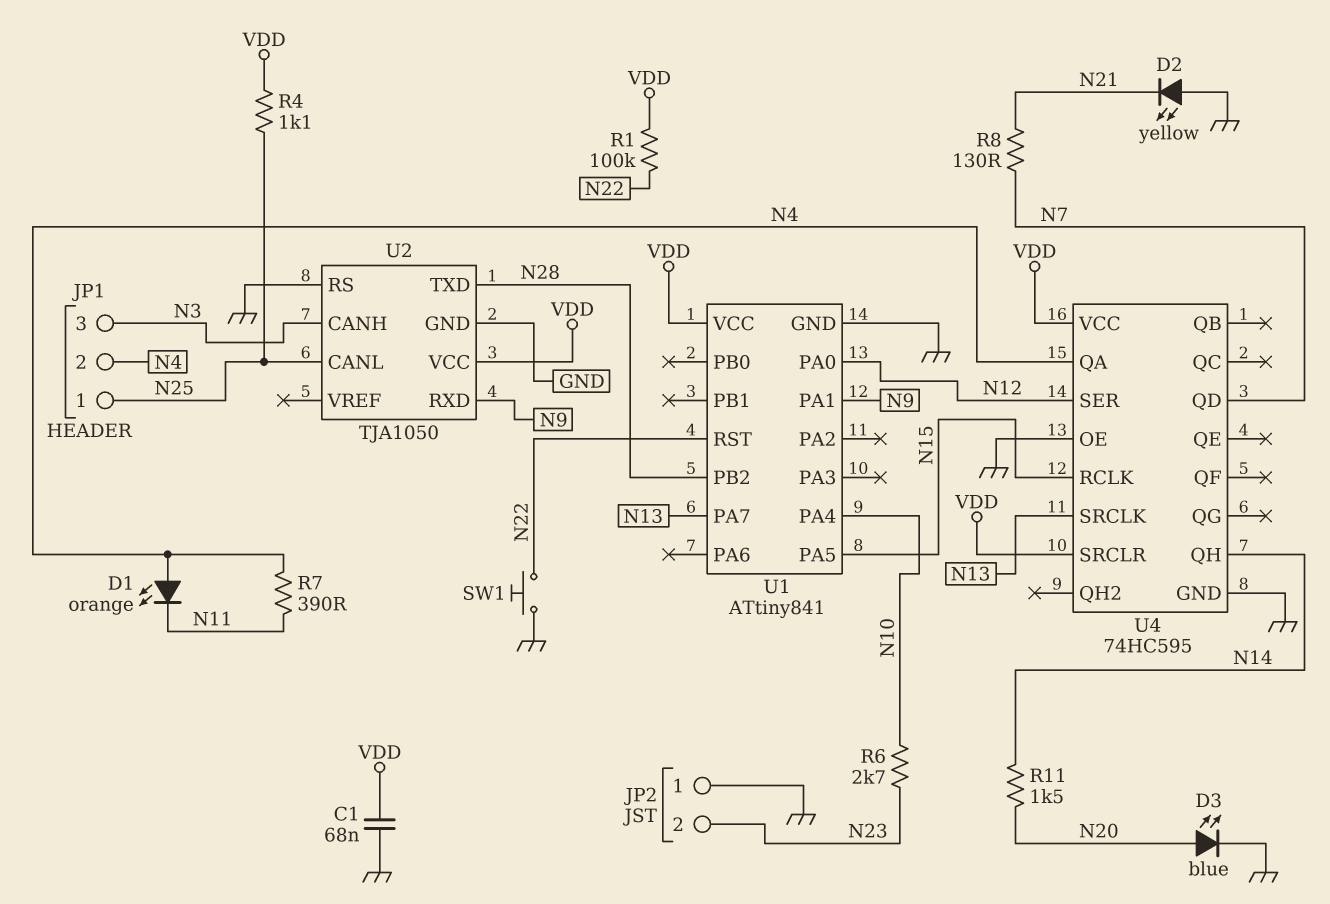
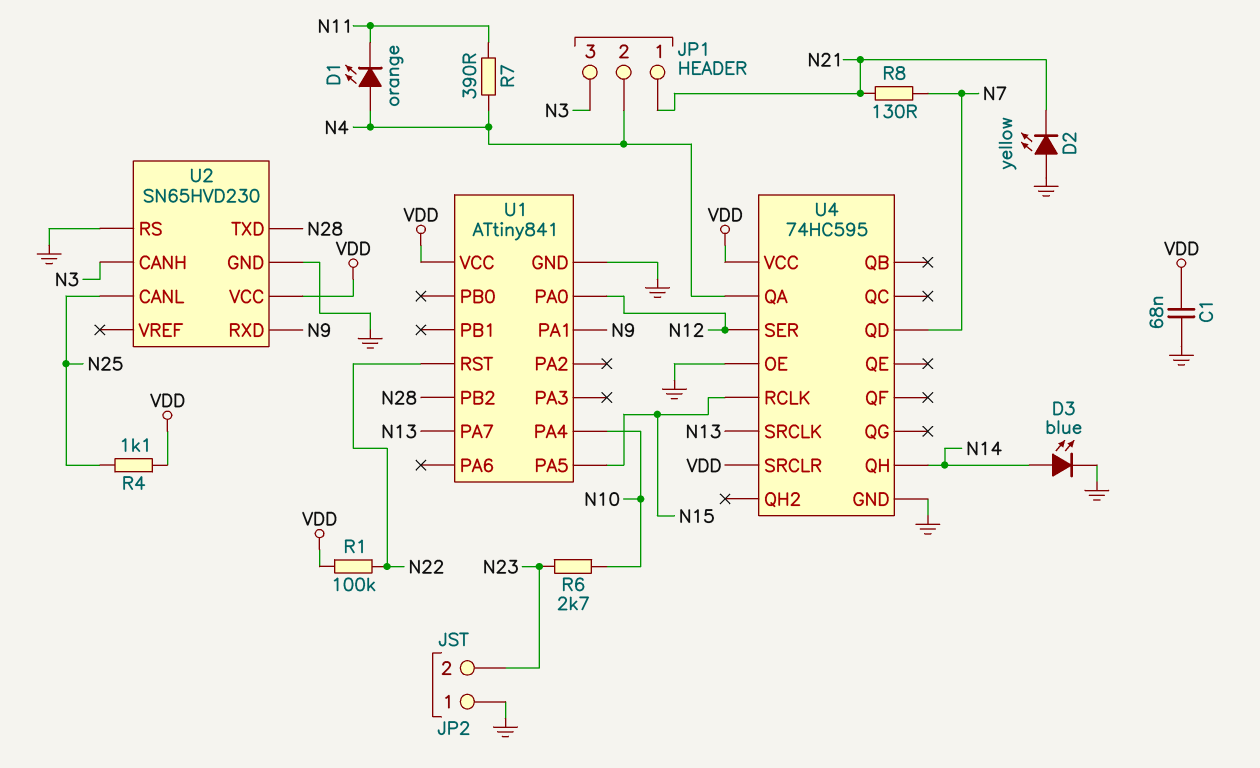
D3: LED blue (A N20, K GND) -> LED blue (A N14, K GND)
JP1 pin 1: N25 -> N21
R11: 1.5k (N14, N20) -> none
SW1: button (GND, N22) -> none
U2: TJA1050 -> SN65HVD230

